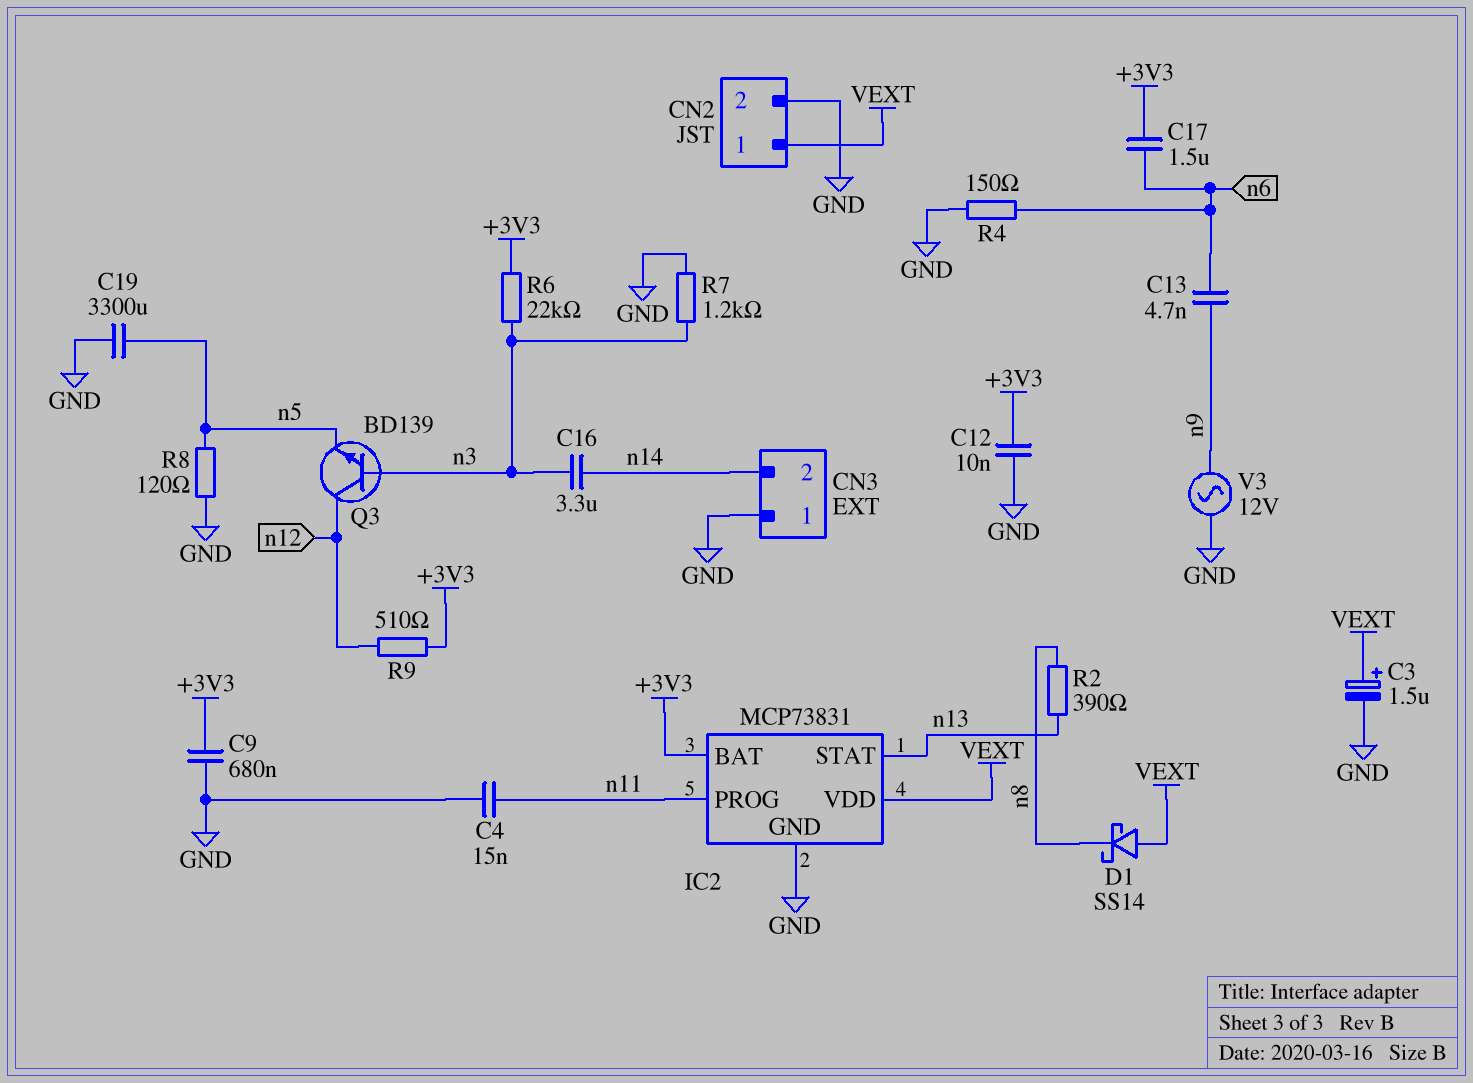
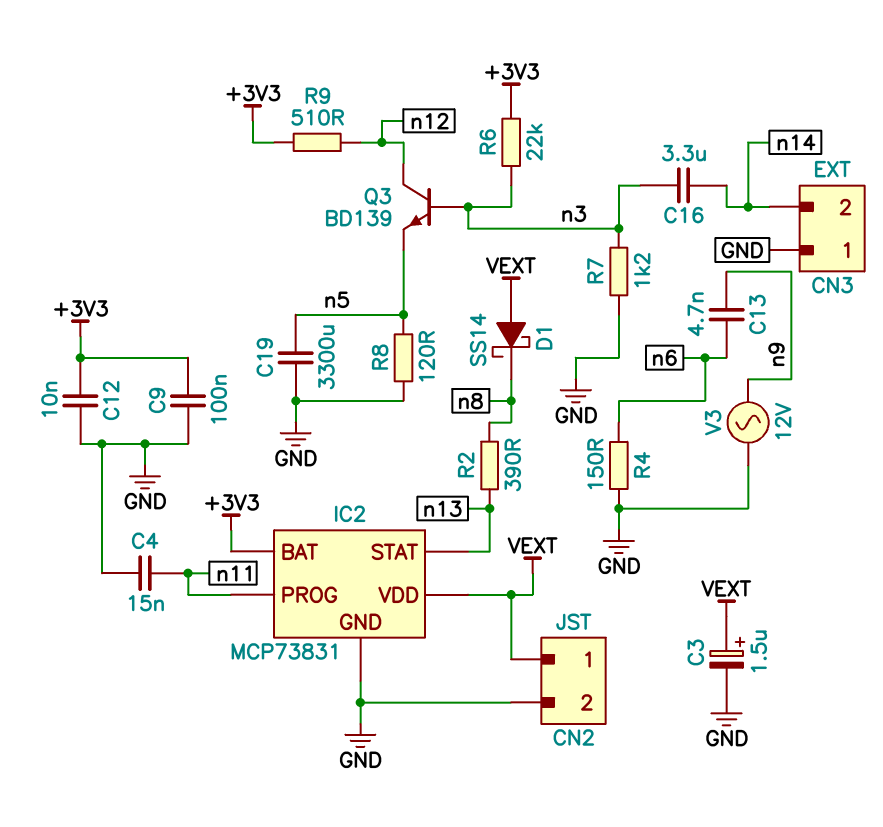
C9: 680nF (+3V3, GND) -> 100nF (+3V3, GND)
C17: 1.5uF (+3V3, n6) -> none

